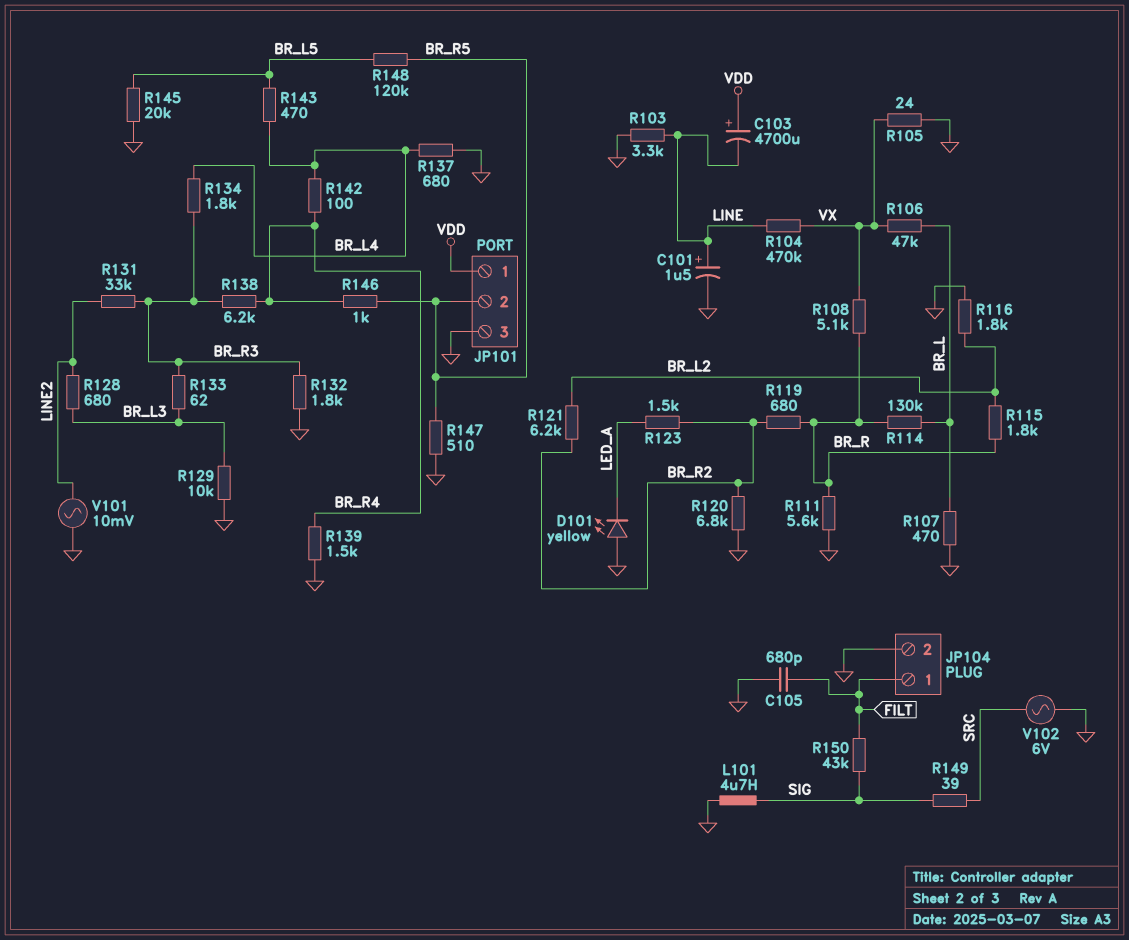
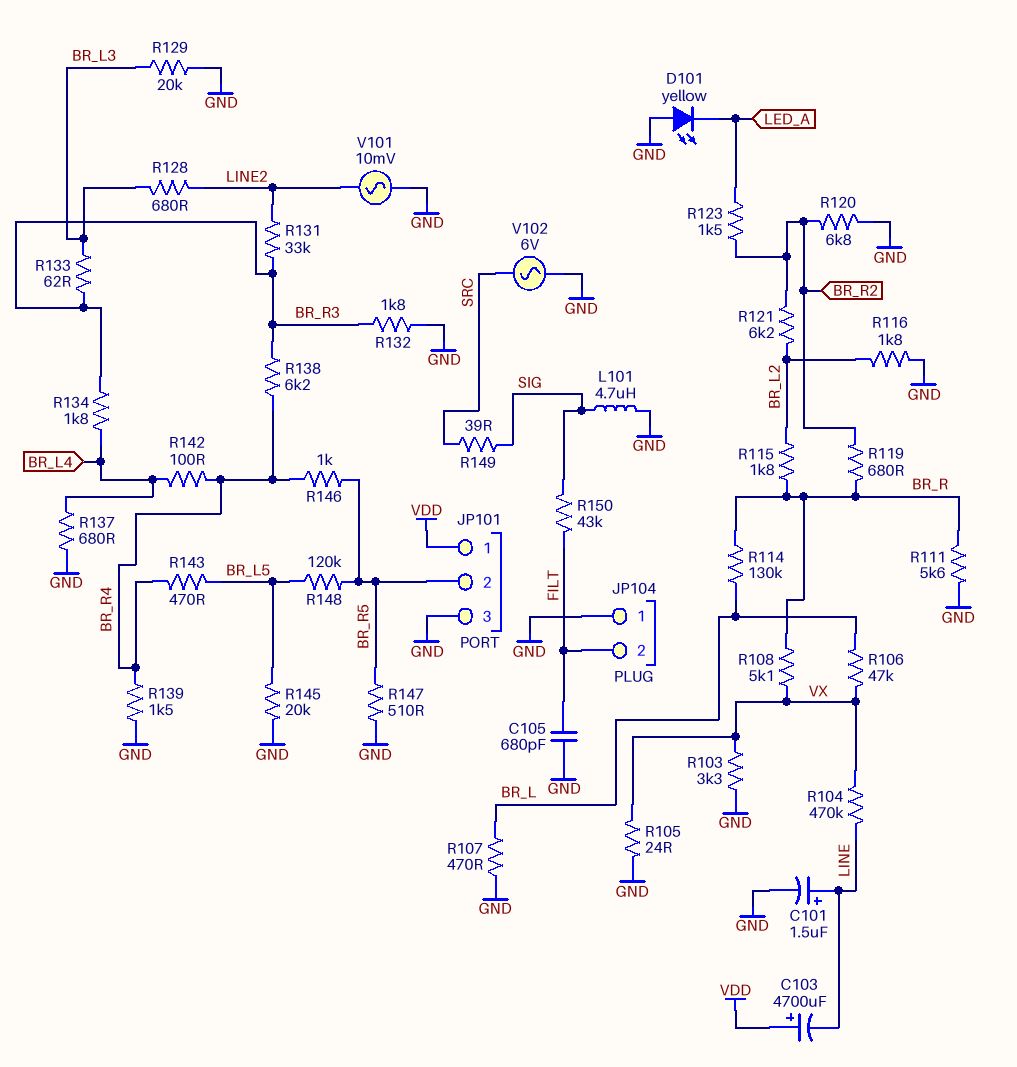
JP104 pin 1: FILT -> GND
JP104 pin 2: GND -> FILT
R103: 3.3k (GND, LINE) -> 3.3k (GND, VX)
R129: 10k (BR_L3, GND) -> 20k (BR_L3, GND)
R143: 470 (BR_L4, BR_L5) -> 470 (BR_L5, BR_R4)

